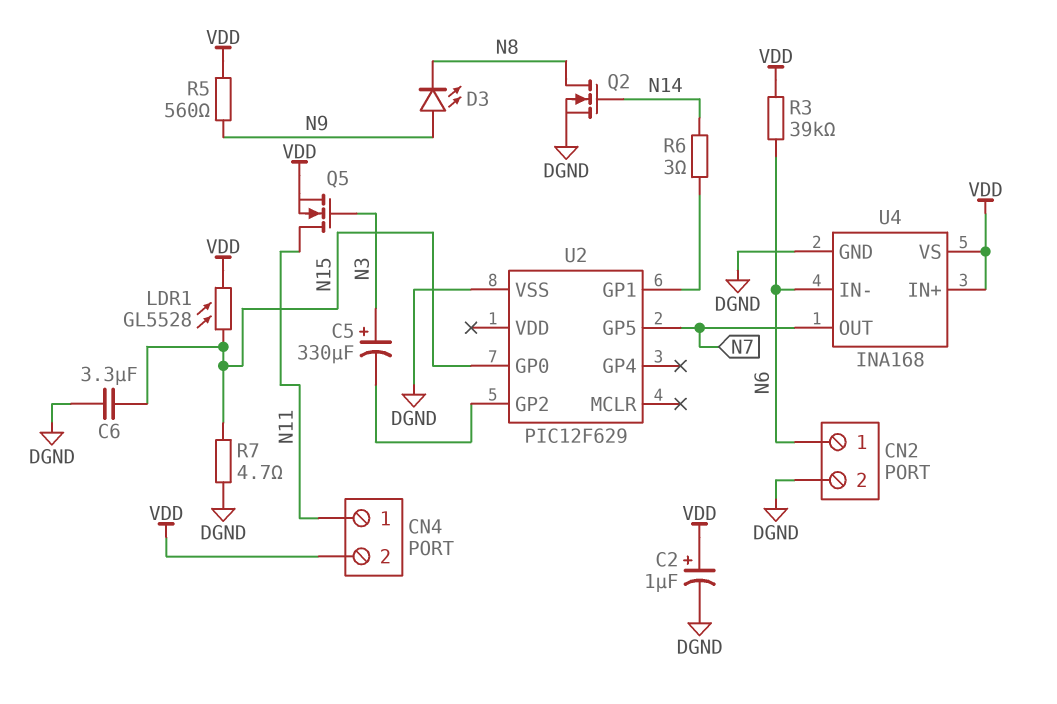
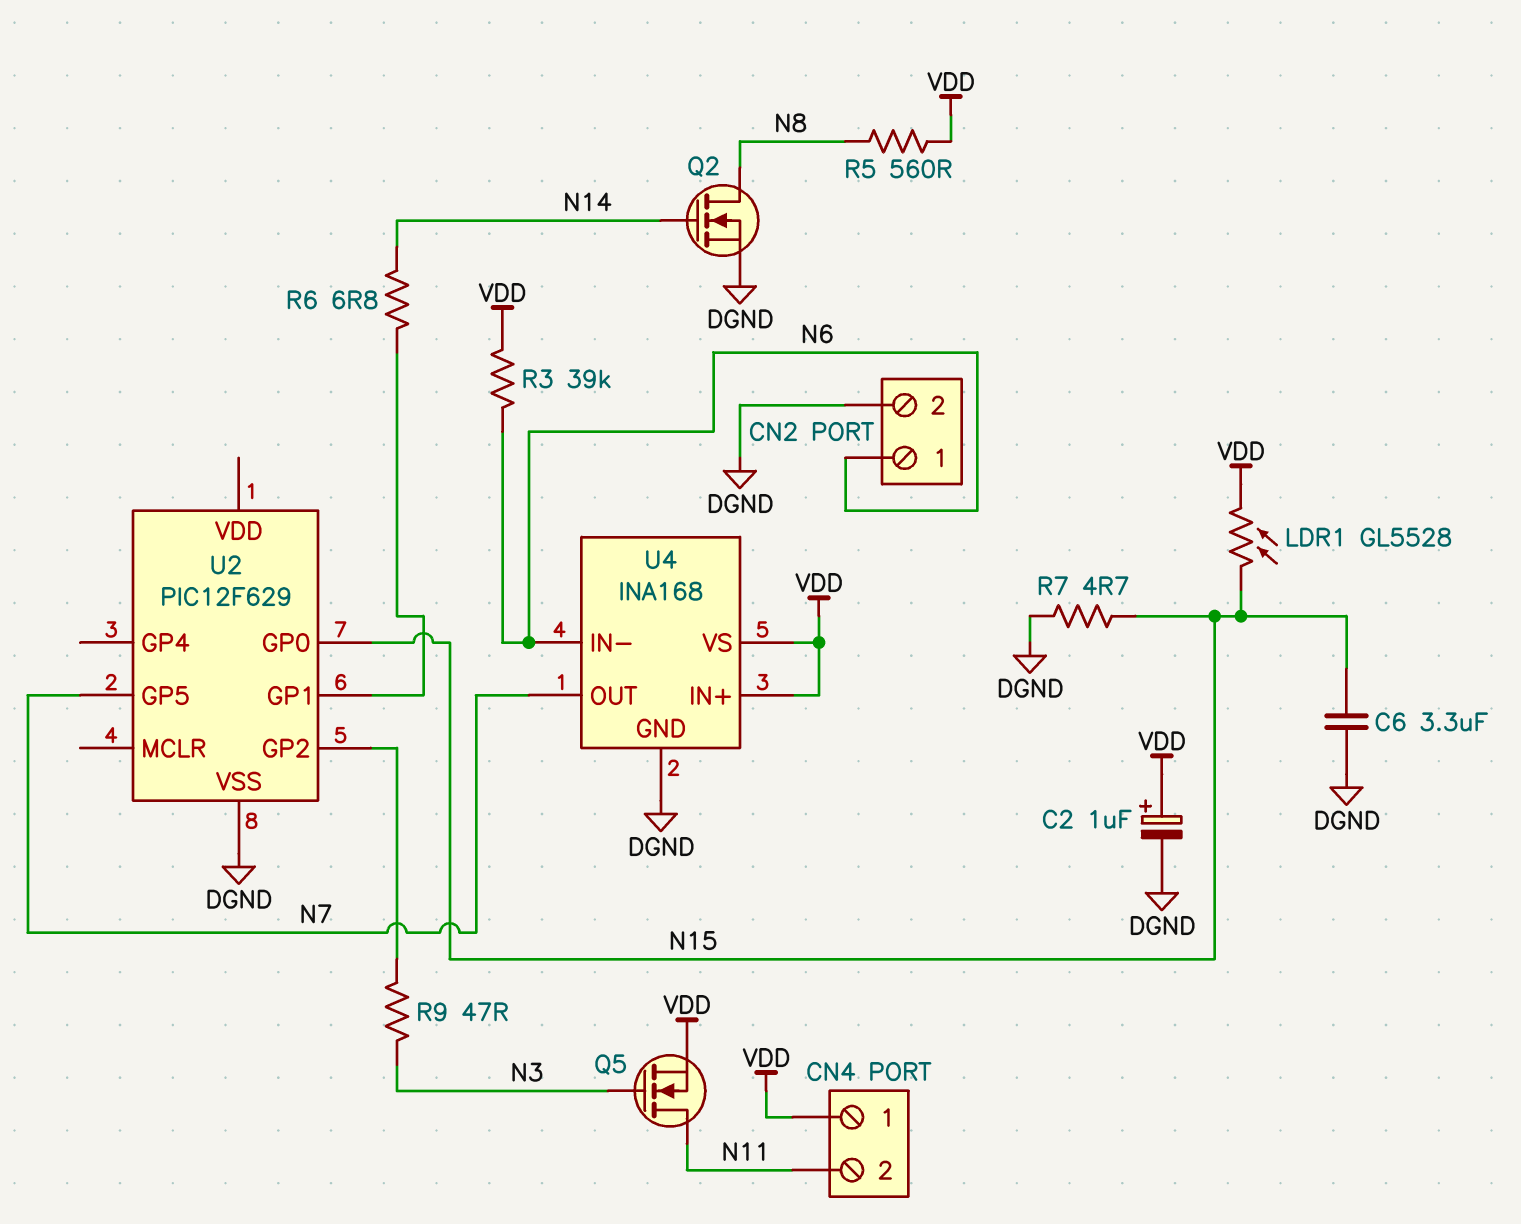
C5: 330uF (plus N3, minus U2/GP2) -> none
CN4 pin 1: N11 -> VDD
CN4 pin 2: VDD -> N11
D3: LED (A N9, K N8) -> none
R5: 560 (N9, VDD) -> 560 (N8, VDD)
R6: 3 (N14, U2/GP1) -> 6.8 (N14, U2/GP1)
R9: none -> 47 (N3, U2/GP2)

